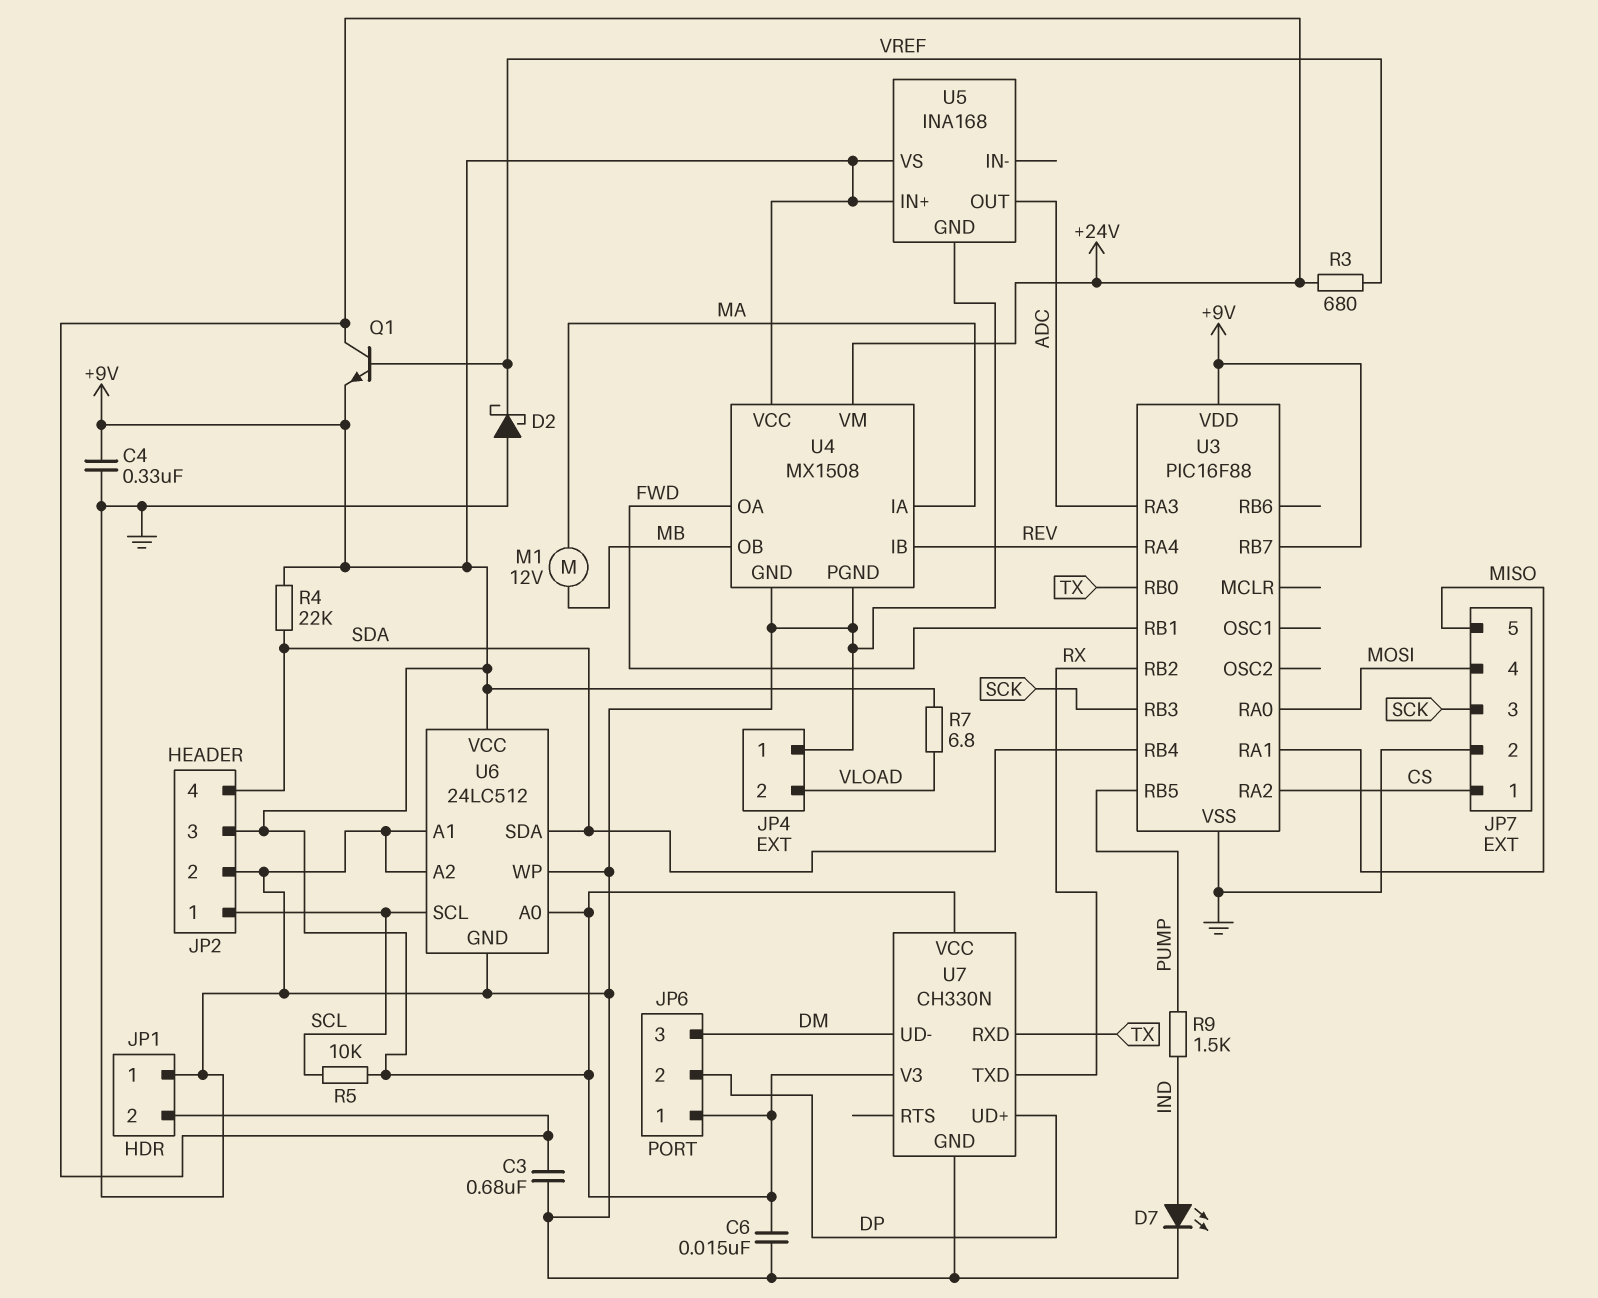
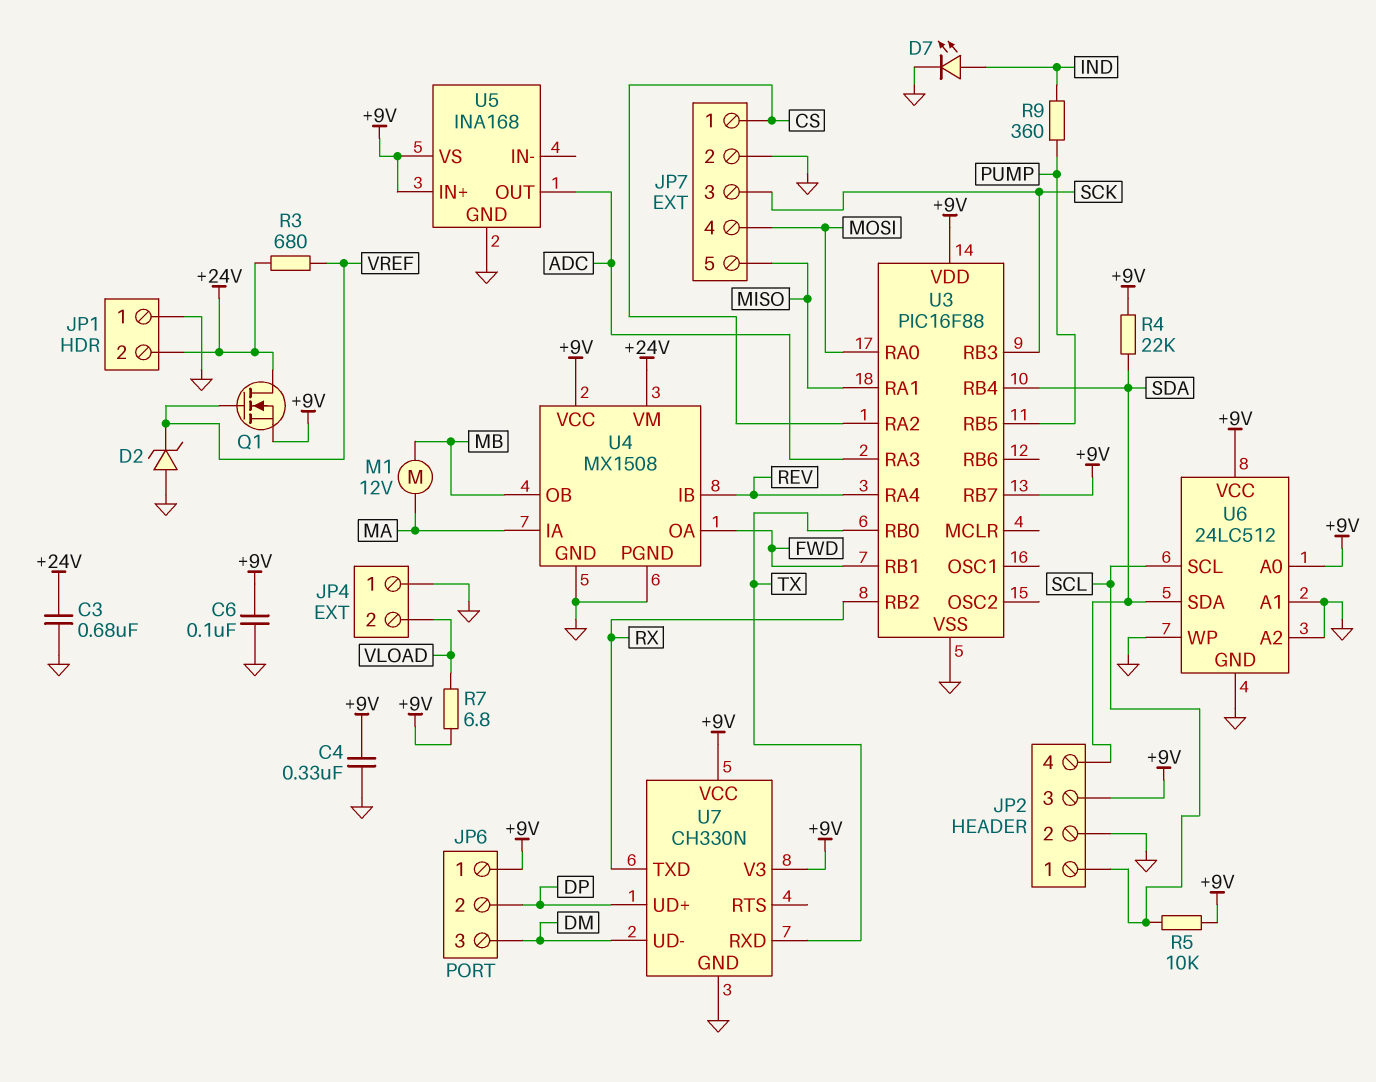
C6: 15nF (+9V, GND) -> 100nF (+9V, GND)
D2: schottky (A GND, K VREF) -> zener (A GND, K VREF)
Q1: NPN (B VREF, C +24V, E +9V) -> NMOS (G VREF, D +24V, S +9V)
R9: 1.5k (IND, PUMP) -> 360 (IND, PUMP)

